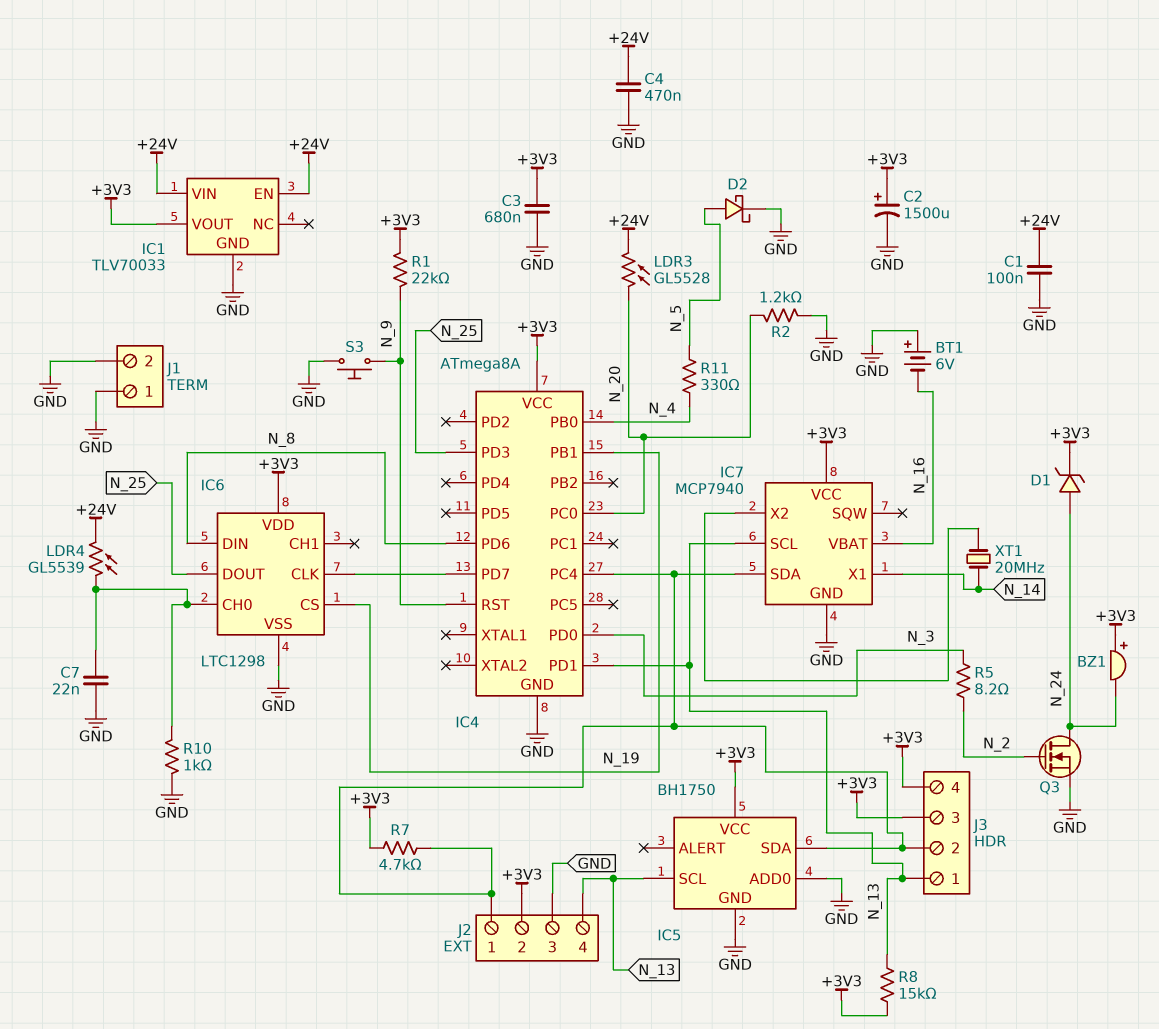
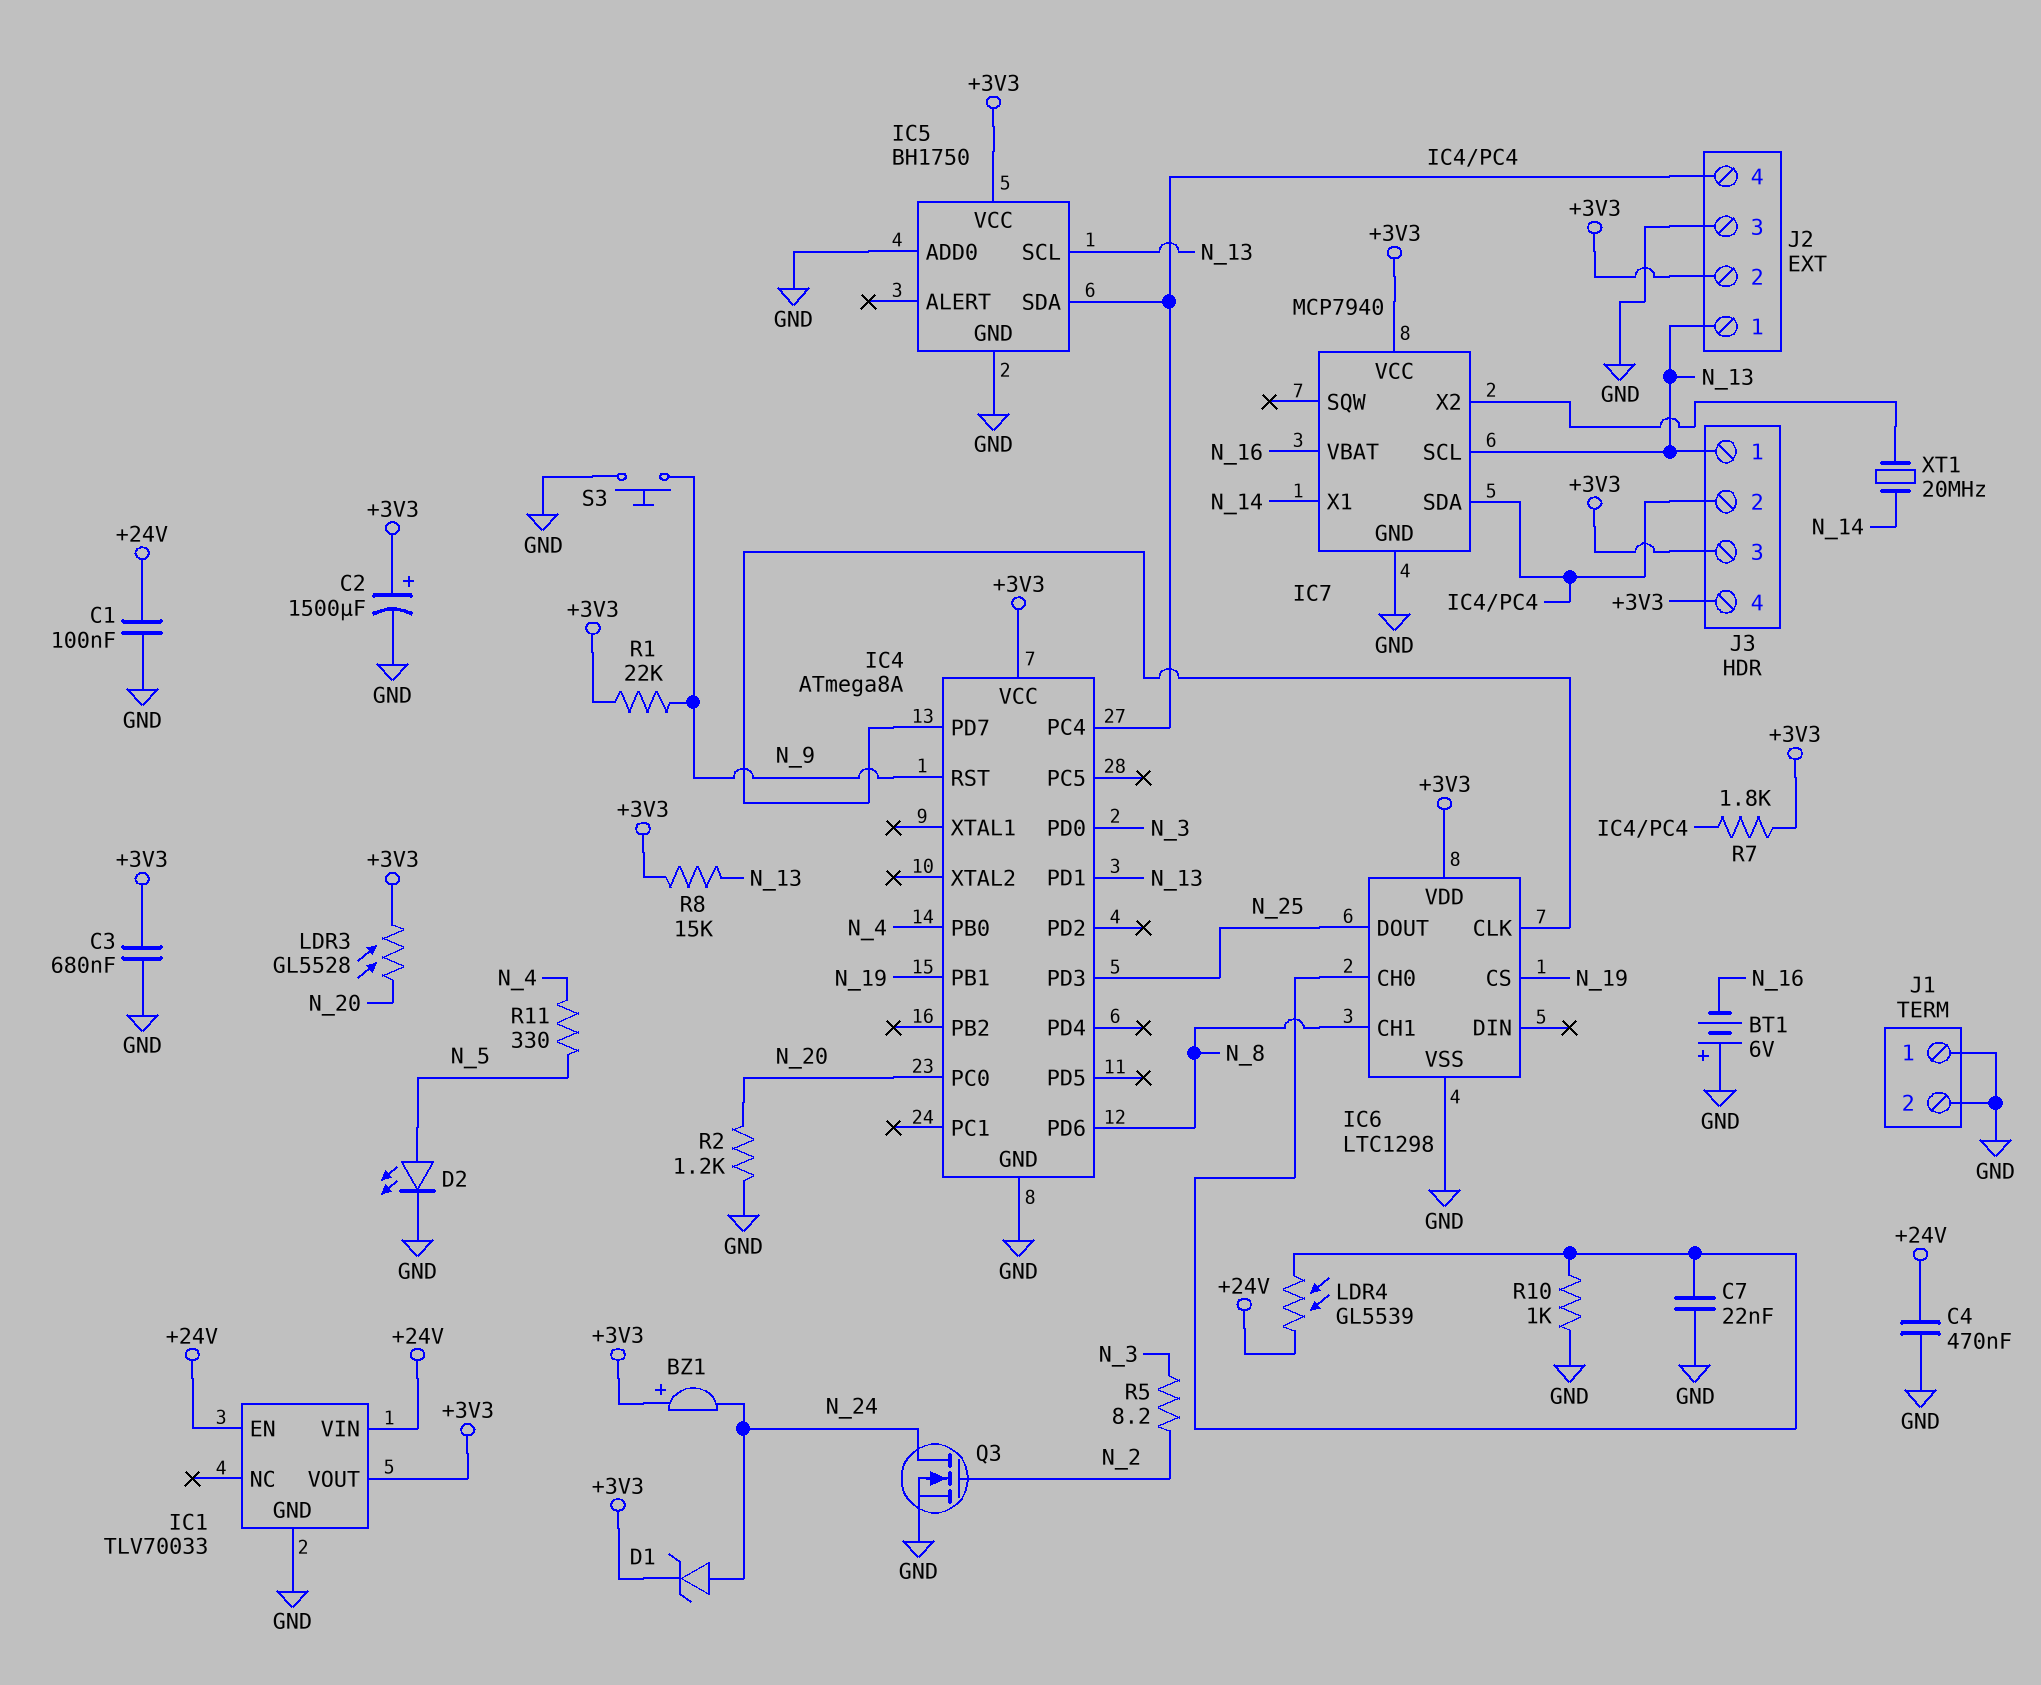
D2: schottky (A N_5, K GND) -> LED (A N_5, K GND)
IC6 pin CH1: none -> N_8
IC6 pin DIN: N_8 -> none
J2 pin 1: IC4/PC4 -> N_13
J2 pin 4: N_13 -> IC4/PC4
LDR3: GL5528 (+24V, N_20) -> GL5528 (+3V3, N_20)
R7: 4.7k (+3V3, IC4/PC4) -> 1.8k (+3V3, IC4/PC4)

